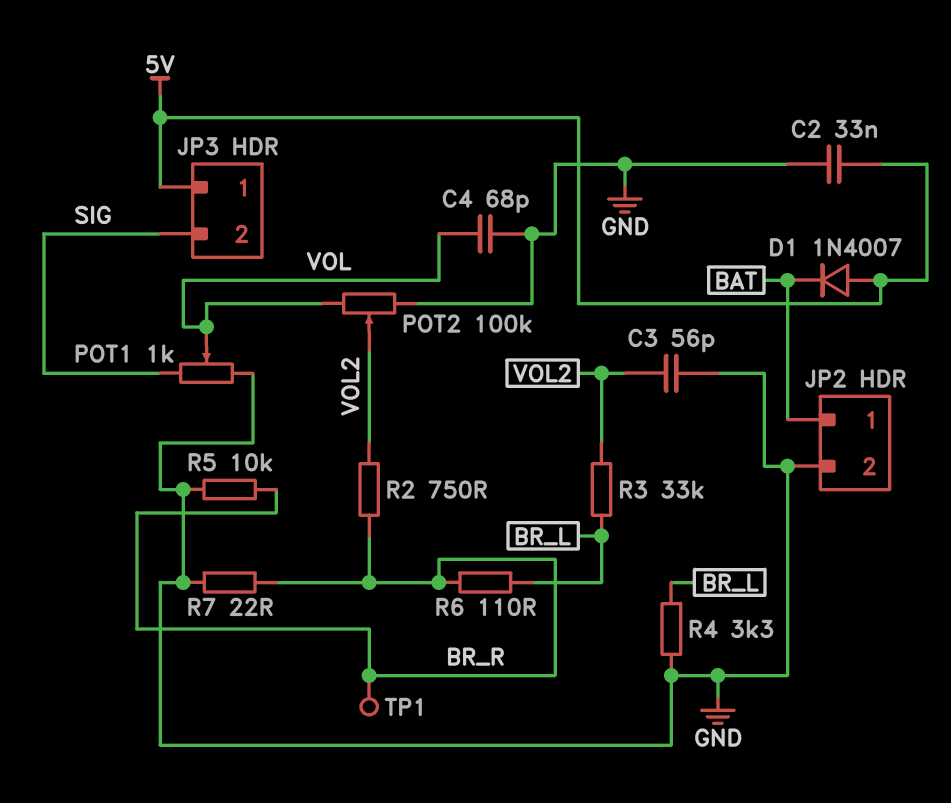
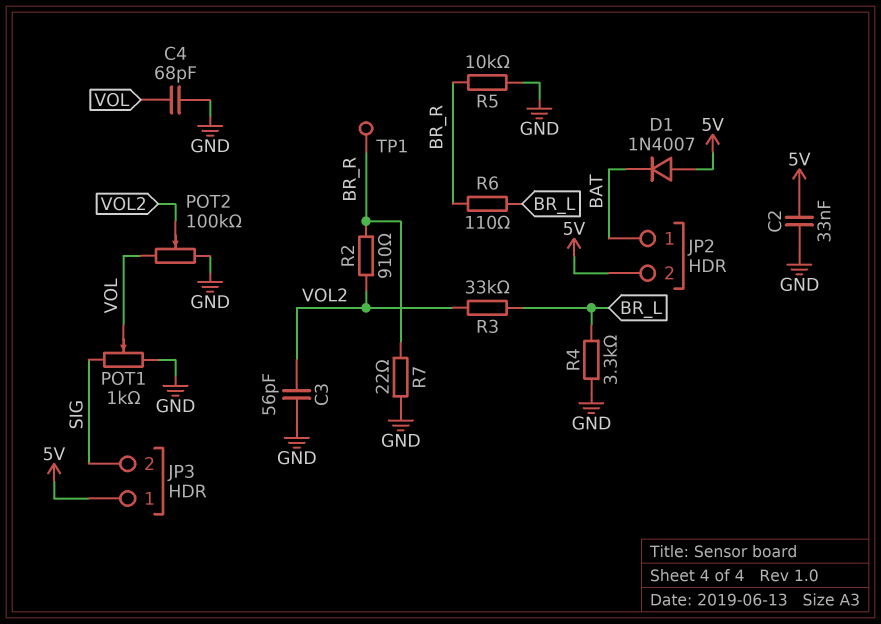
JP2 pin 2: GND -> 5V
R2: 750 (BR_R, VOL2) -> 910 (BR_R, VOL2)

